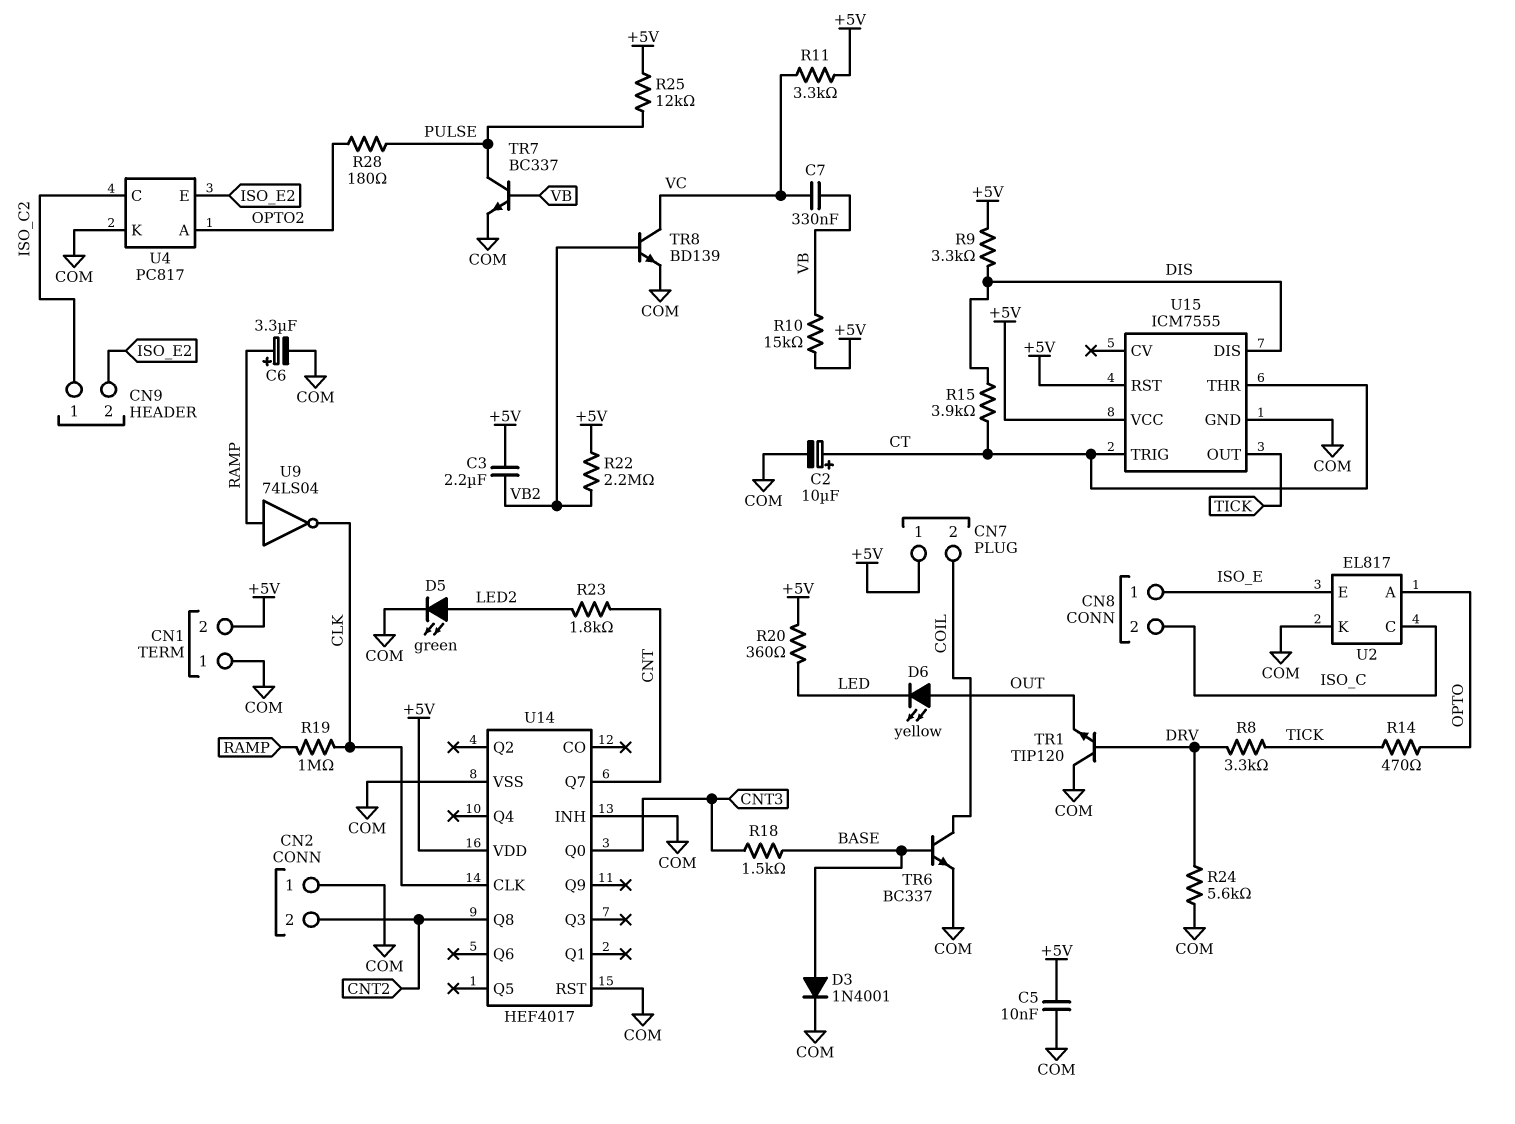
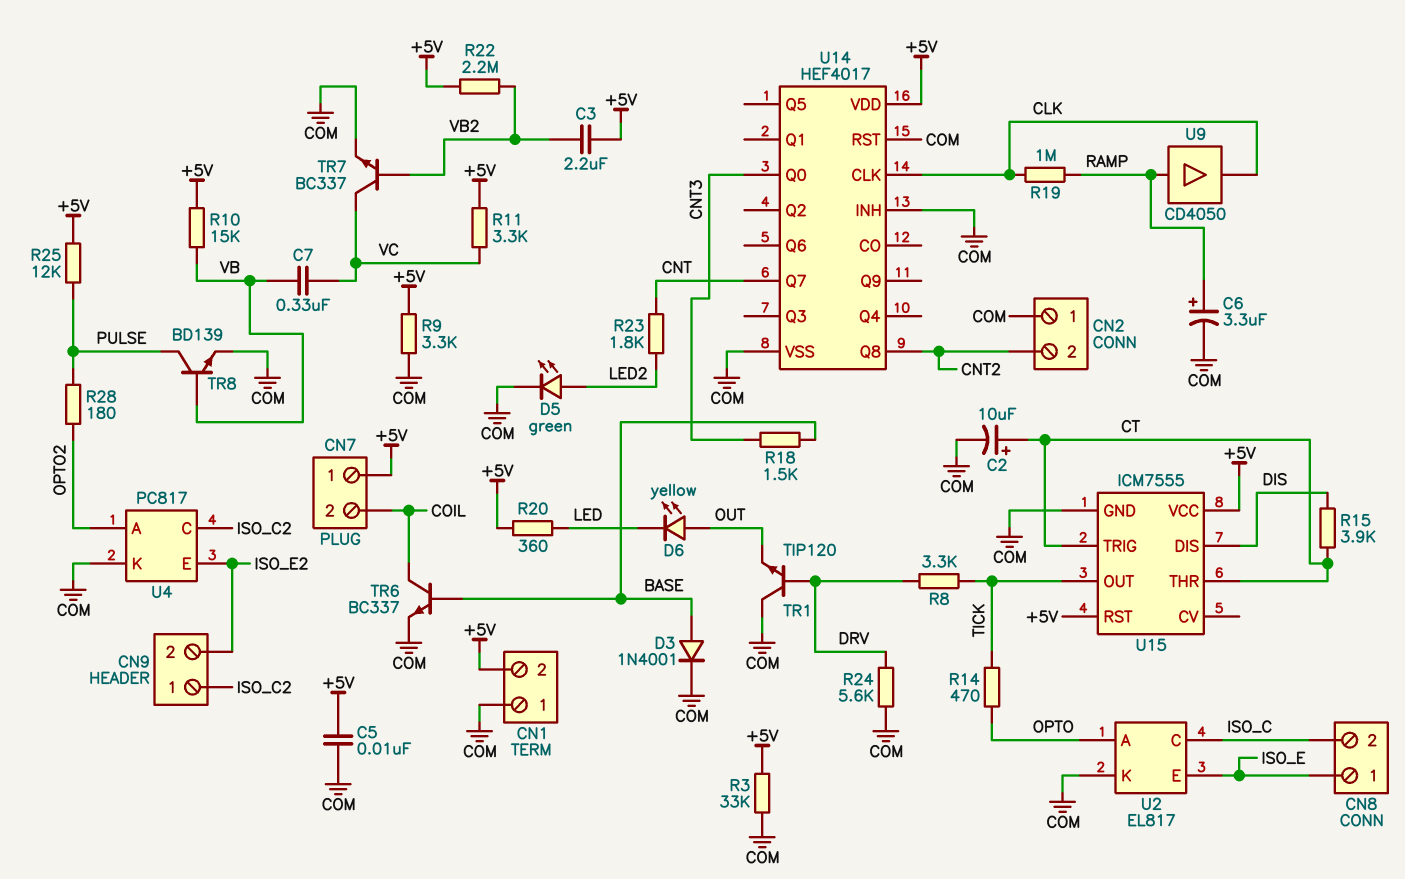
R3: none -> 33k (+5V, COM)
R9: 3.3k (+5V, DIS) -> 3.3k (+5V, COM)
TR7: NPN BC337 (B VB, C PULSE, E COM) -> NPN BC337 (B VB2, C VC, E COM)
TR8: NPN BD139 (B VB2, C VC, E COM) -> NPN BD139 (B VB, C PULSE, E COM)
U9: NOT 74LS04 (in RAMP, out CLK) -> buffer CD4050 (in RAMP, out CLK)

